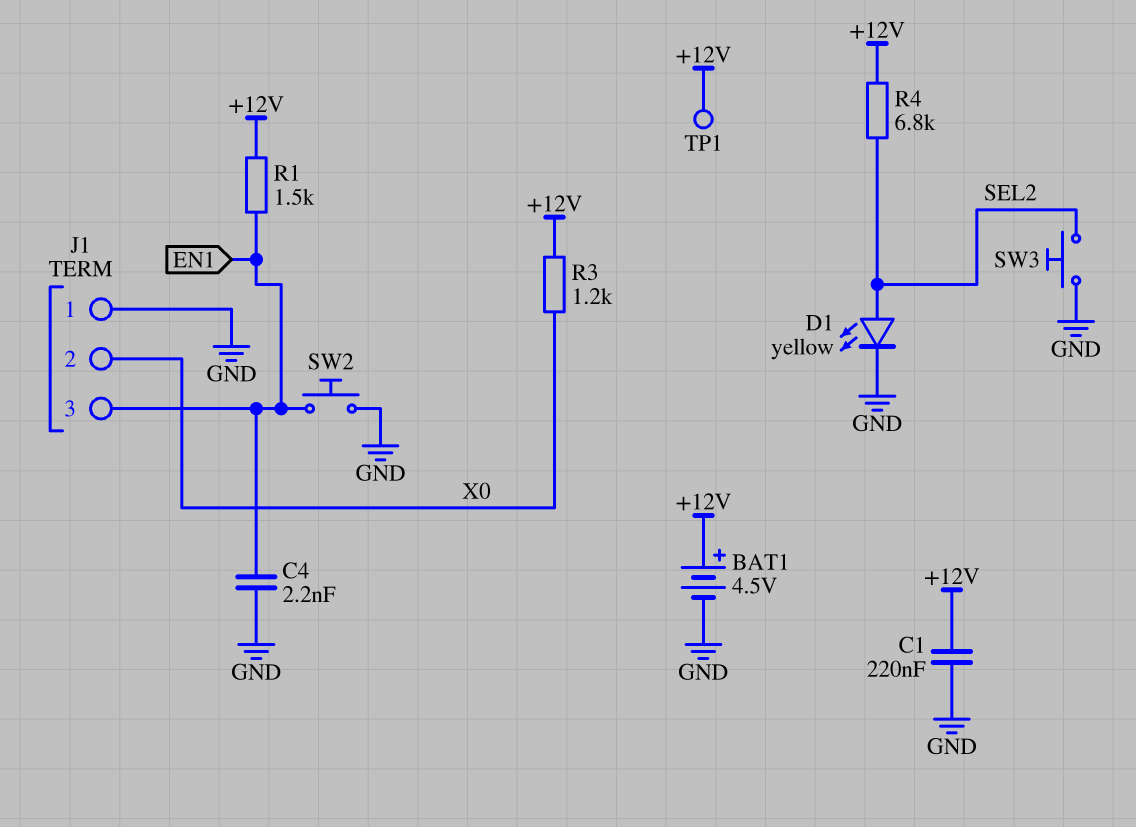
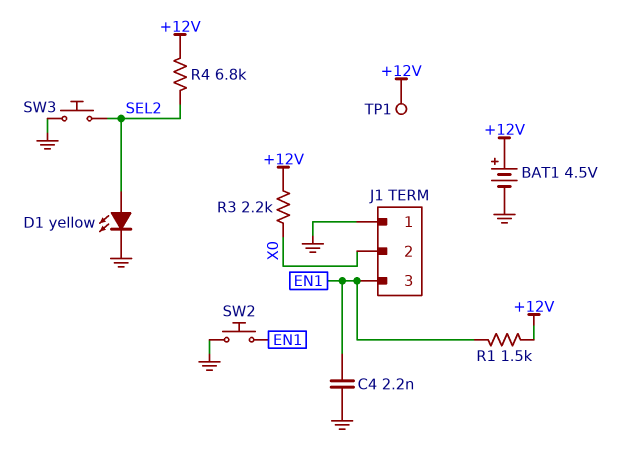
C1: 220nF (+12V, GND) -> none
R3: 1.2k (+12V, X0) -> 2.2k (+12V, X0)

